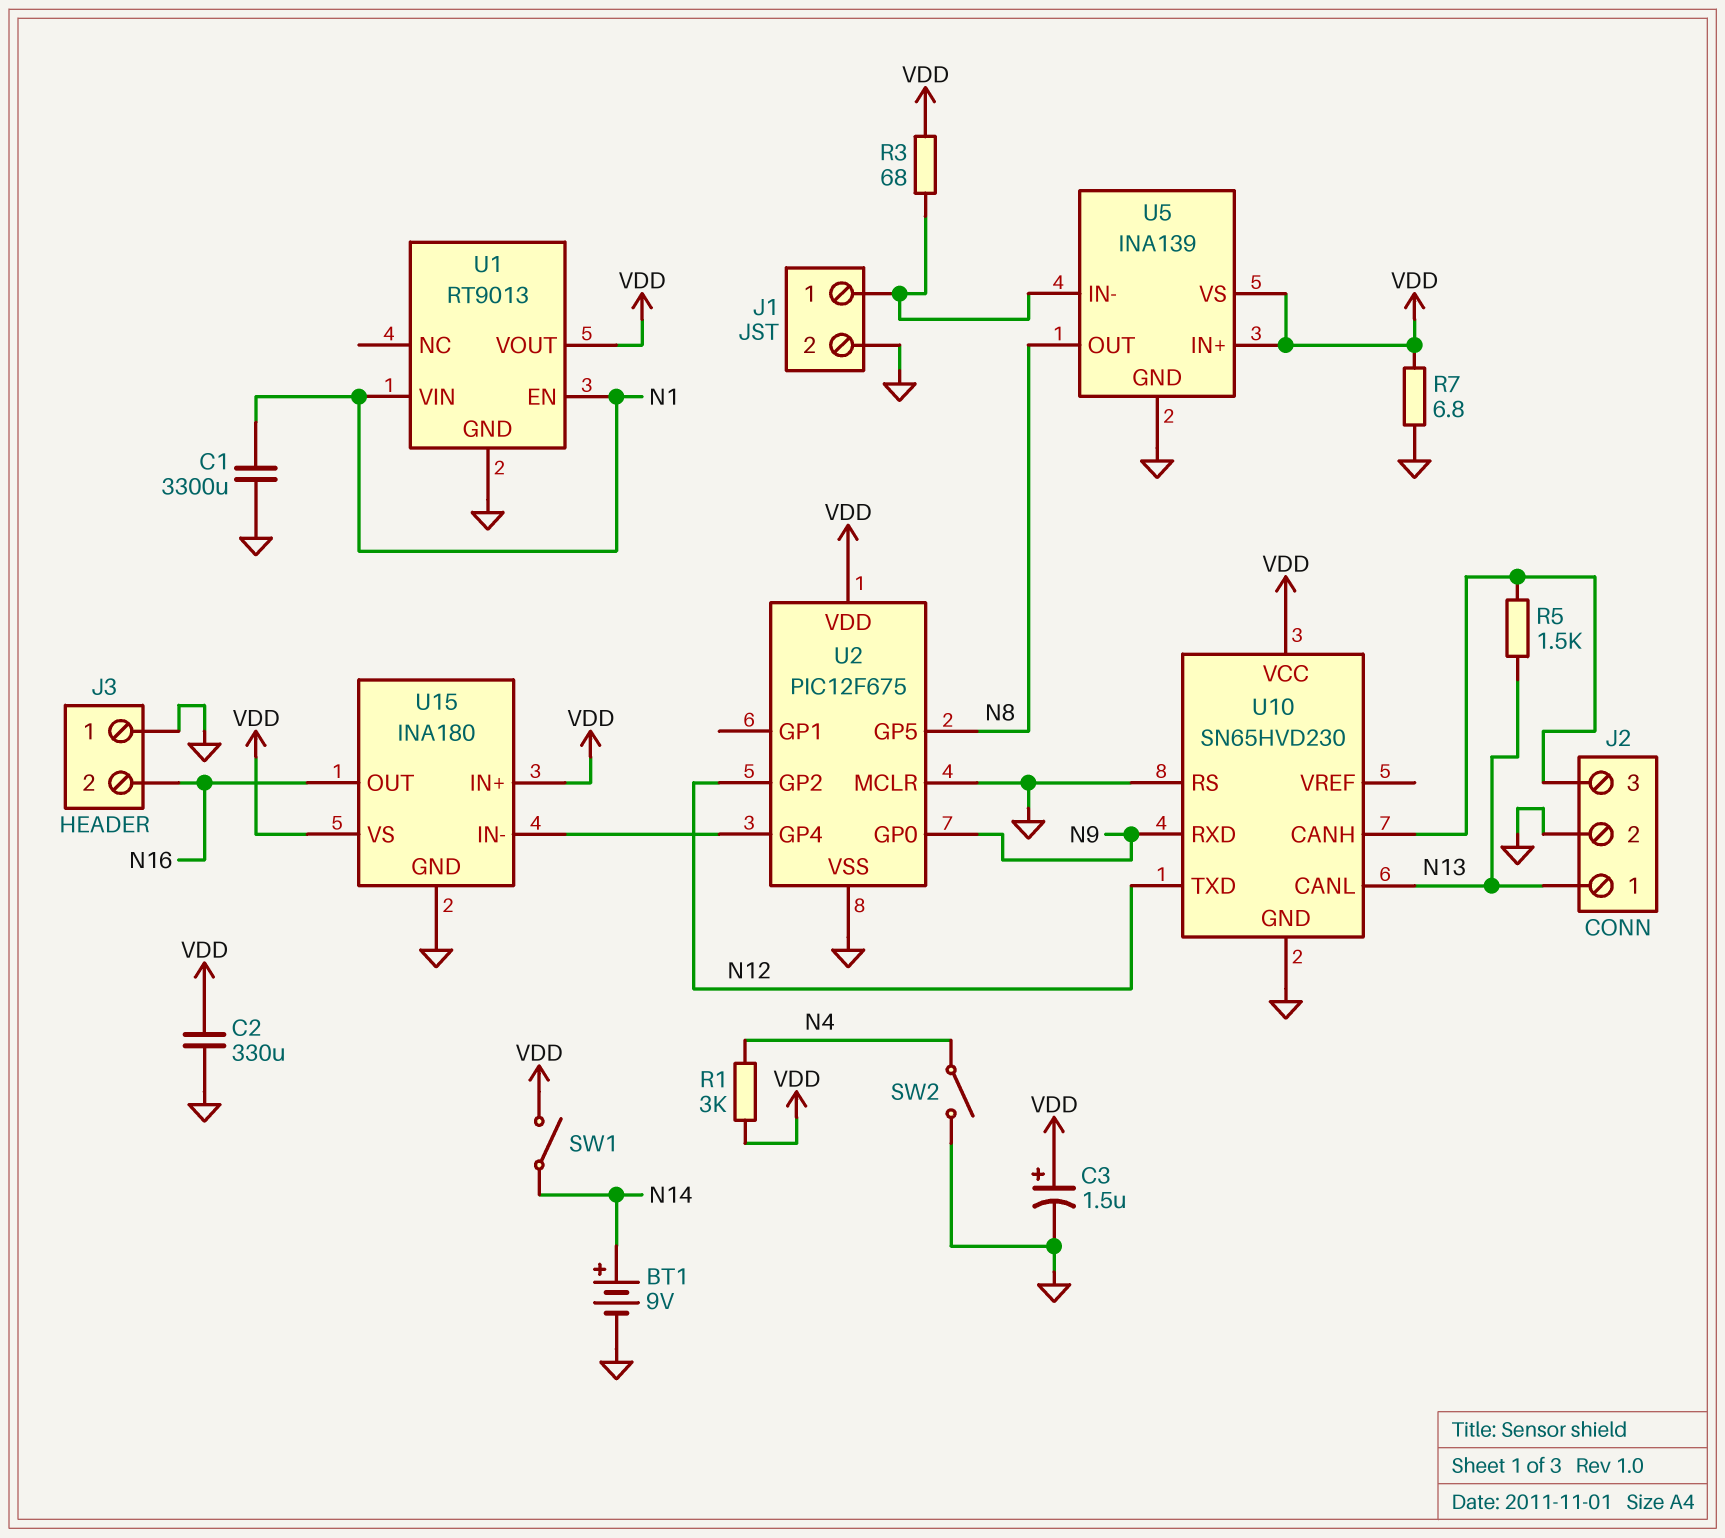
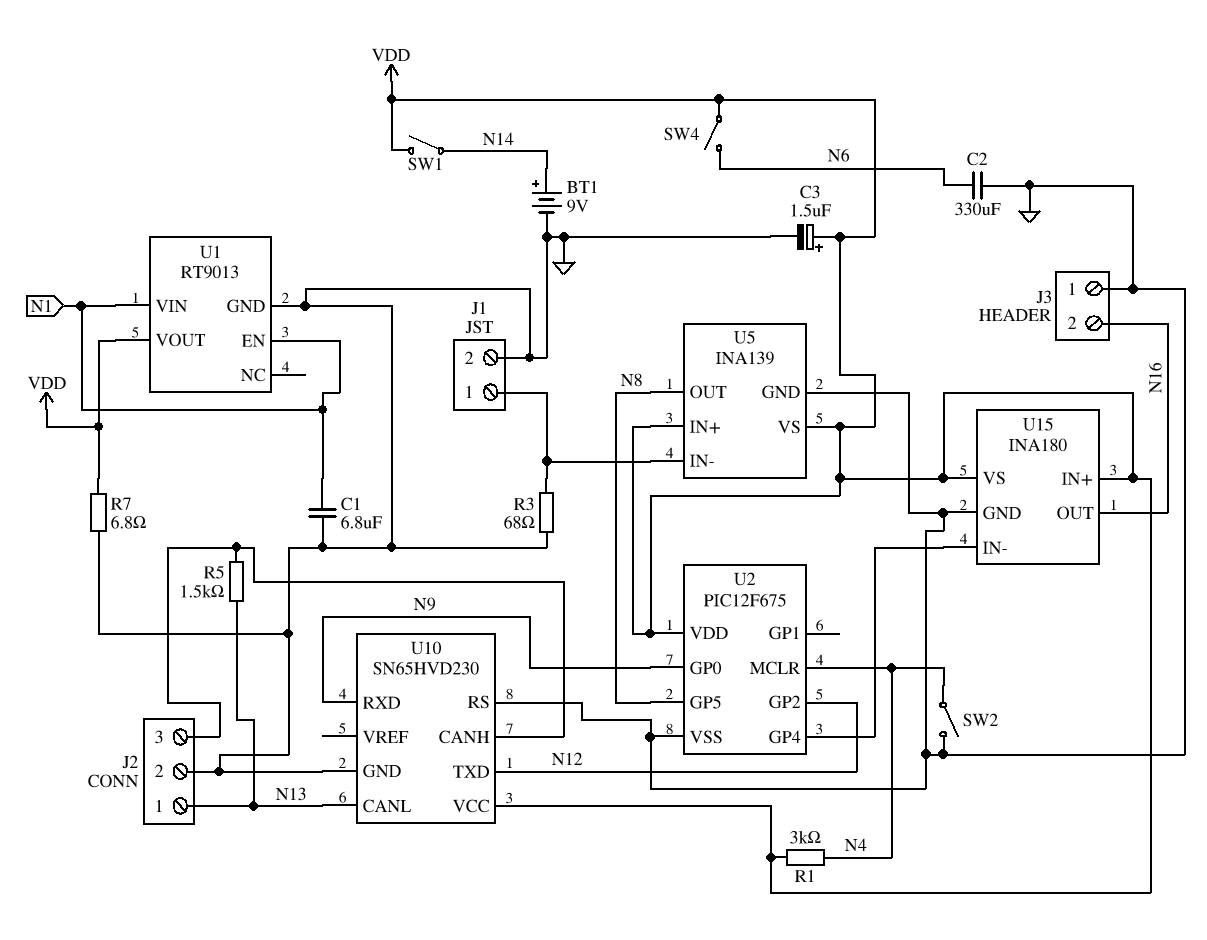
C1: 3300uF (GND, N1) -> 6.8uF (GND, N1)
C2: 330uF (GND, VDD) -> 330uF (GND, N6)
R3: 68 (J1/1, VDD) -> 68 (GND, J1/1)
SW4: none -> switch (N6, VDD)
U2 pin MCLR: GND -> N4

